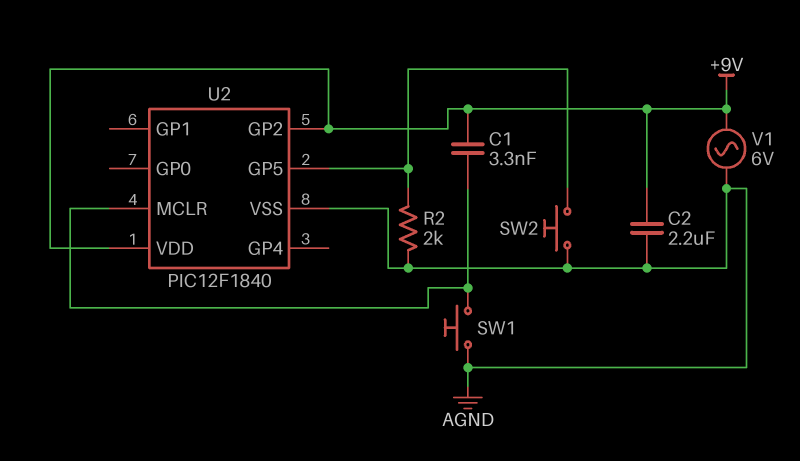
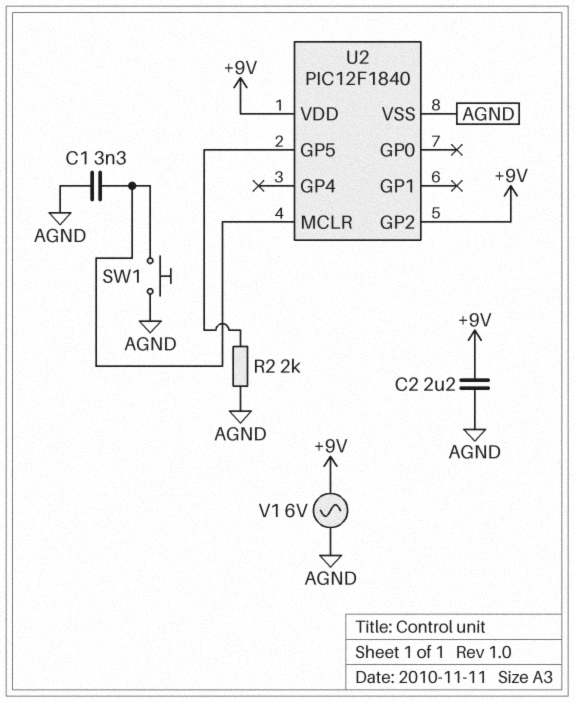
C1: 3.3nF (+9V, U2/MCLR) -> 3.3nF (AGND, U2/MCLR)
SW2: button (AGND, U2/GP5) -> none

